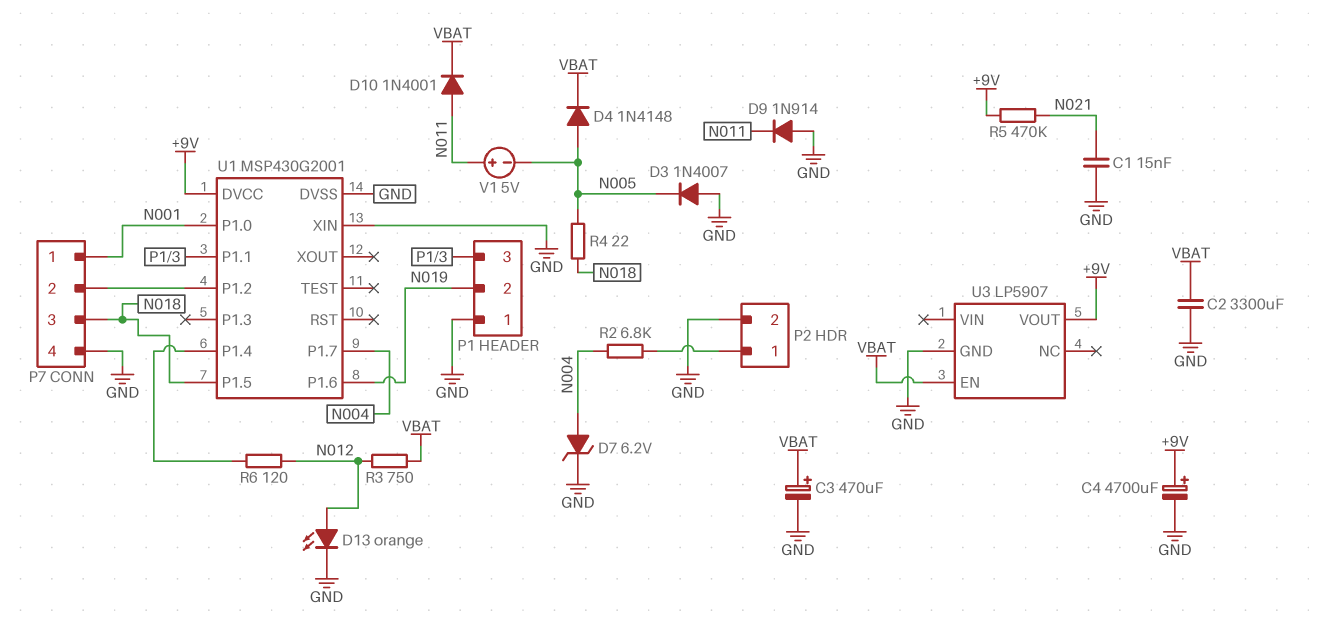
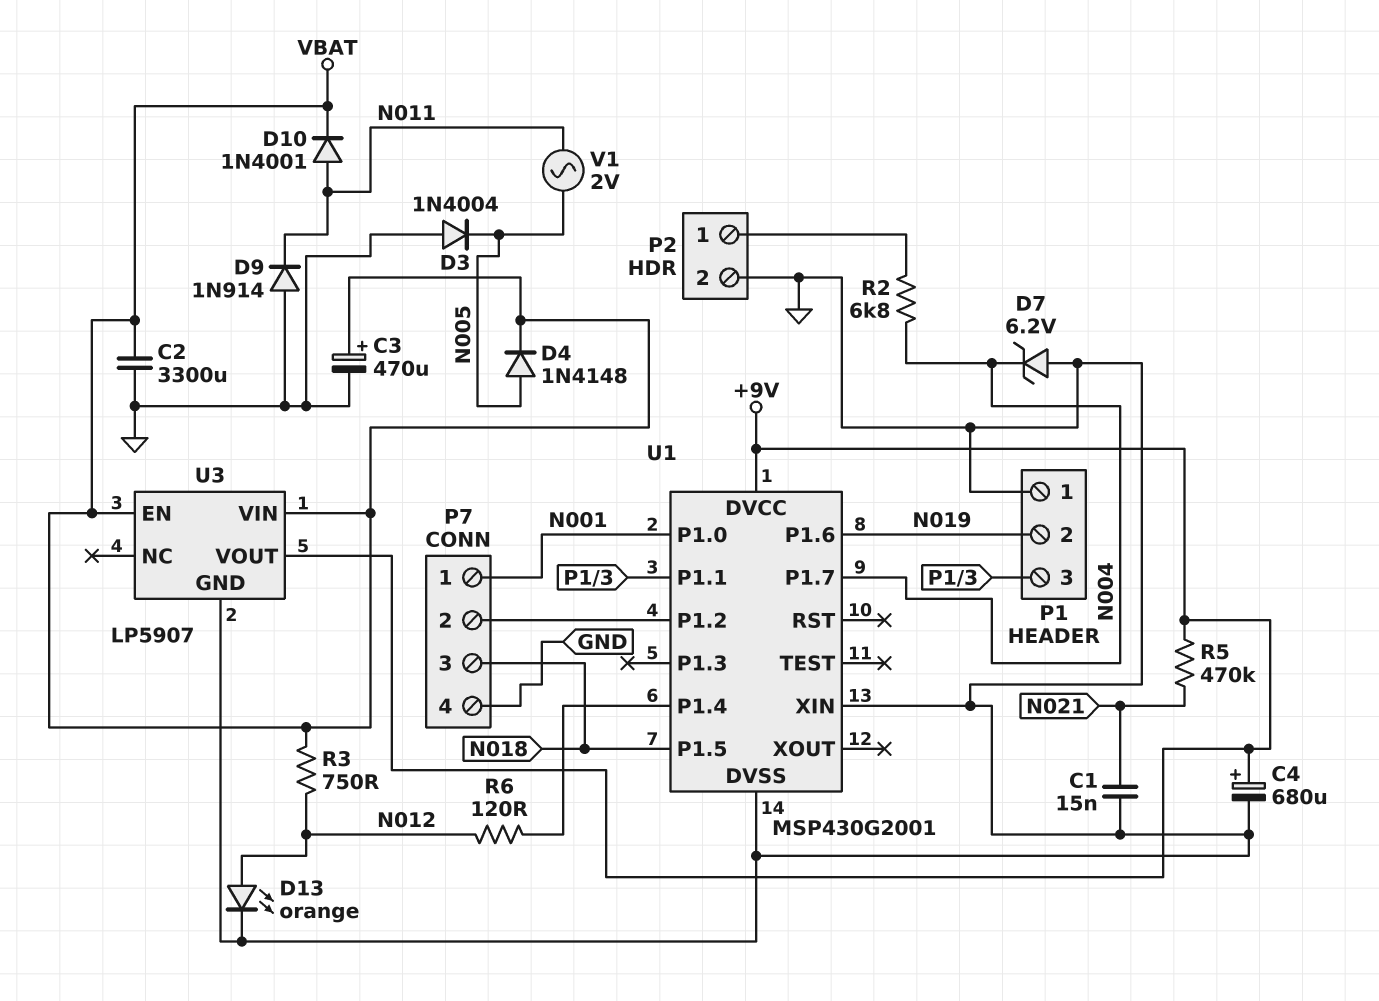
C4: 4700uF (plus +9V, minus GND) -> 680uF (plus +9V, minus GND)
D3: diode 1N4007 (A GND, K N005) -> diode 1N4004 (A GND, K N005)
D7: zener 6.2V (A N004, K GND) -> zener 6.2V (A GND, K N004)
R4: 22 (N005, N018) -> none
U3 pin VIN: none -> VBAT
V1: 5V (plus N011, minus N005) -> AC 2V (N005, N011)

